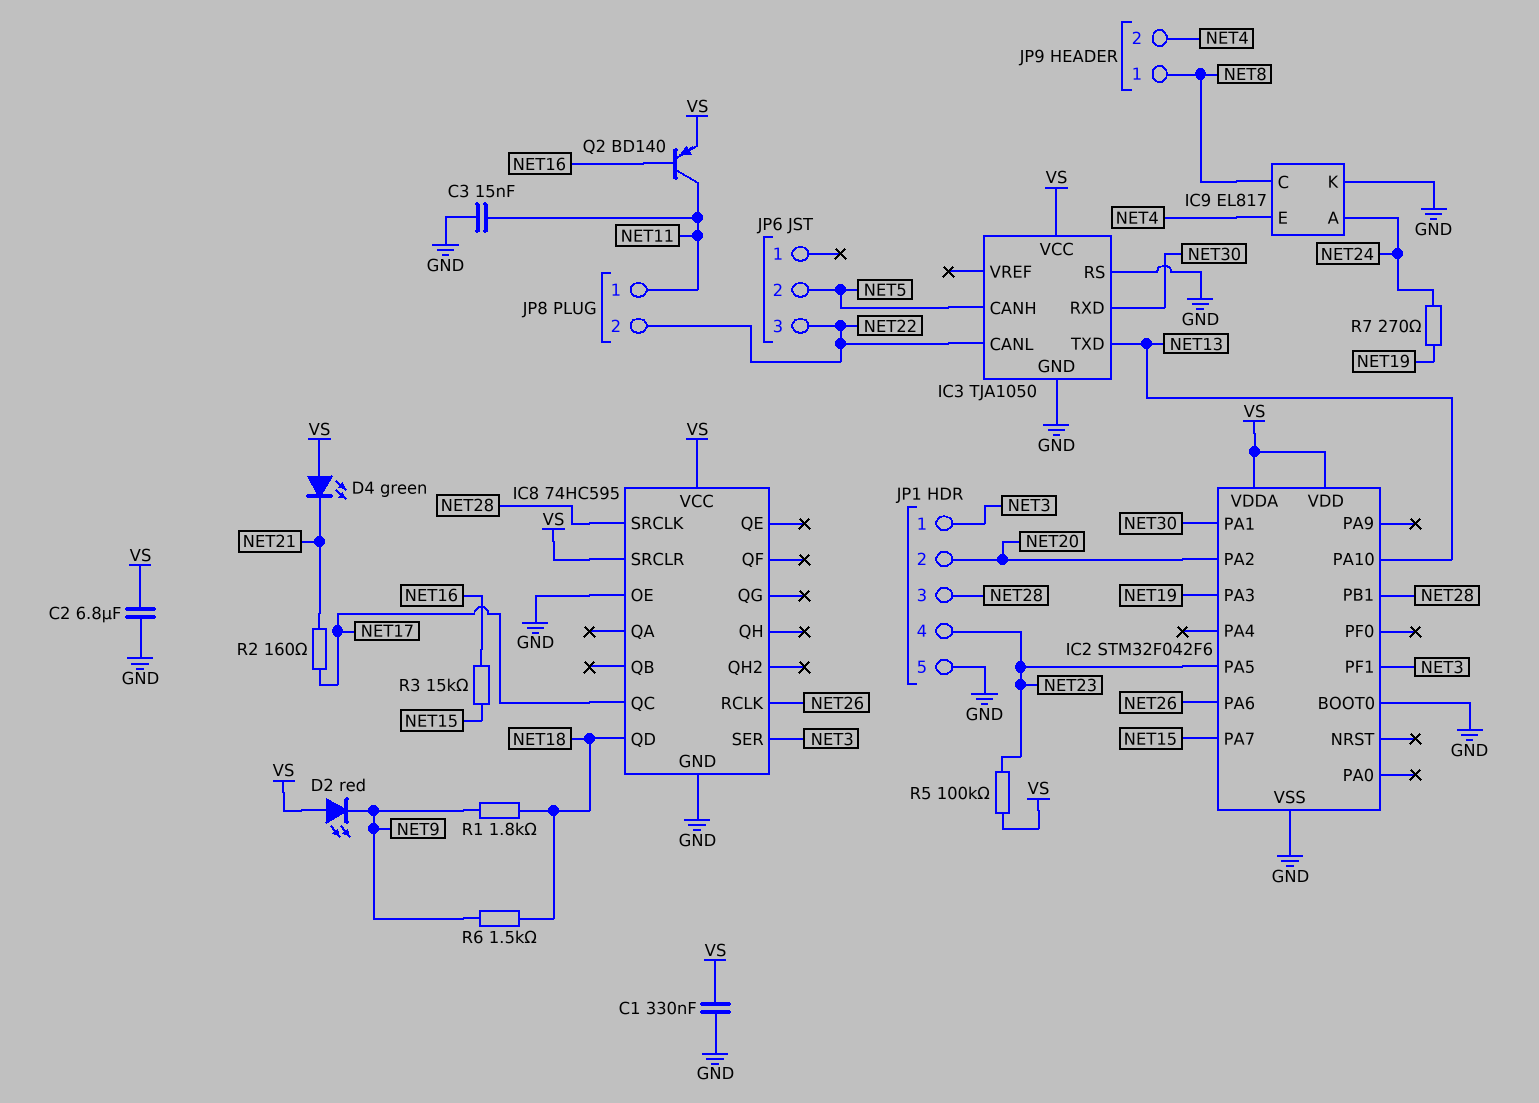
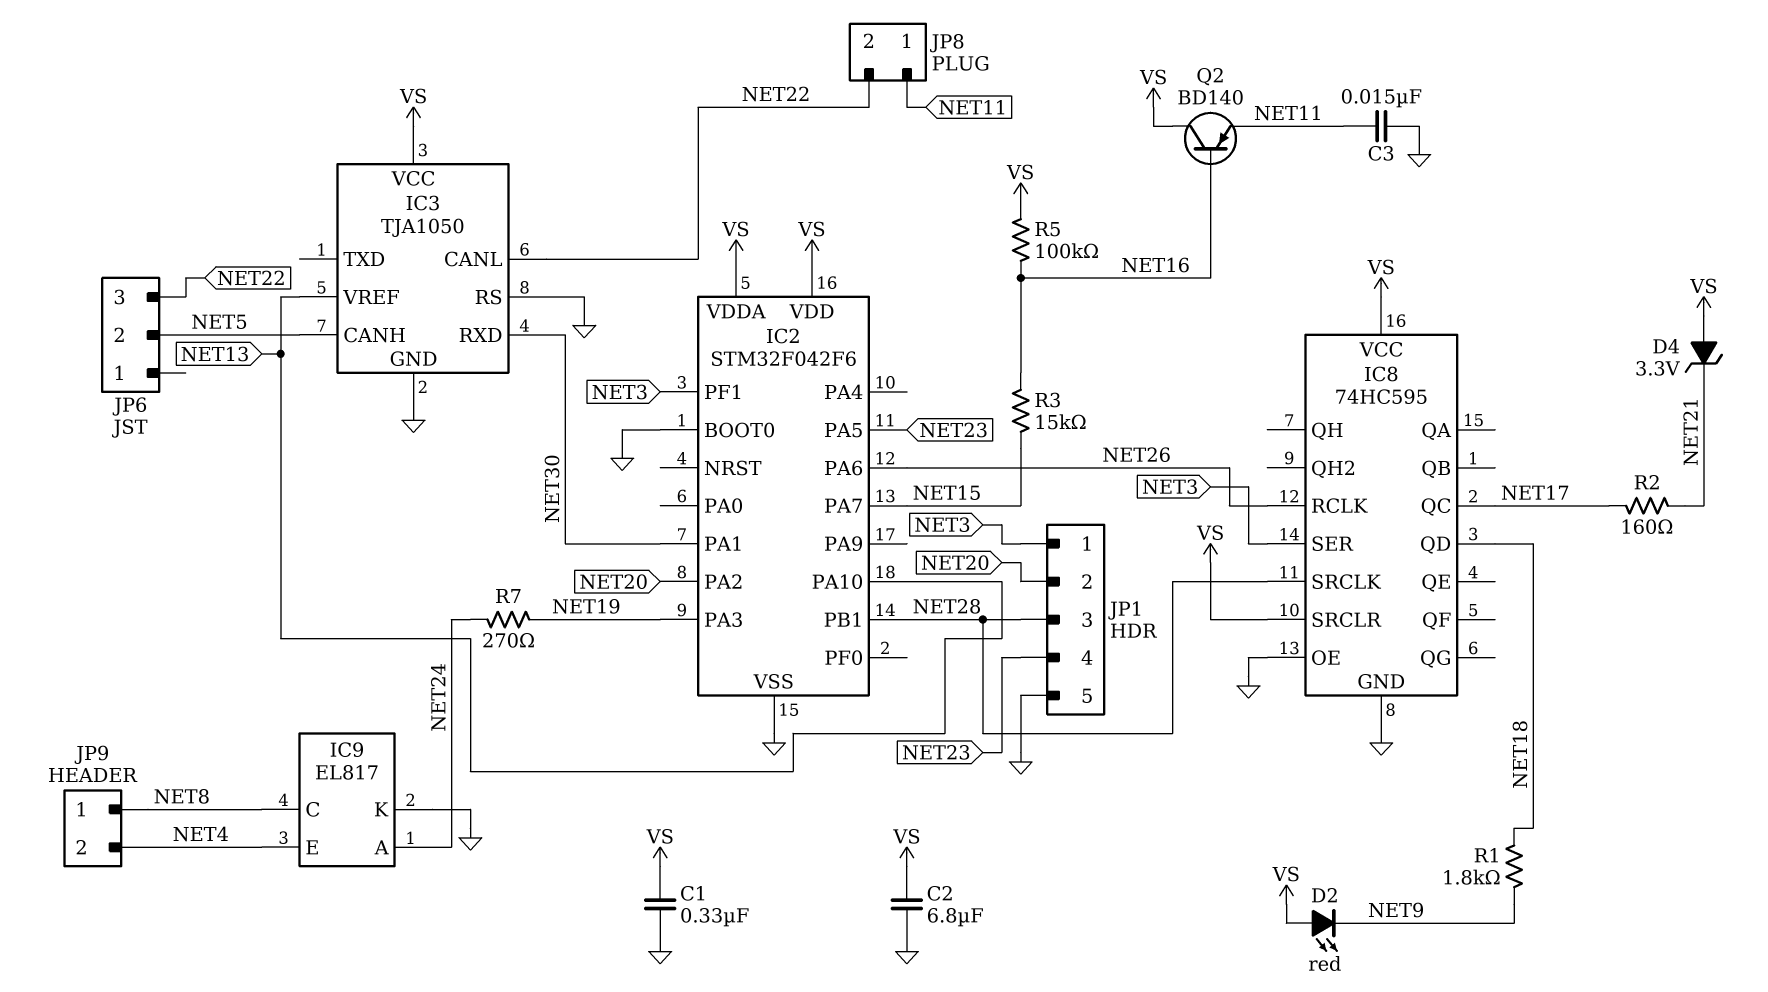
D4: LED green (A VS, K NET21) -> zener 3.3V (A VS, K NET21)
IC3 pin TXD: NET13 -> none
IC3 pin VREF: none -> NET13
Q2: PNP BD140 (B NET16, C NET11, E VS) -> PNP BD140 (B NET16, C VS, E NET11)
R5: 100k (NET23, VS) -> 100k (NET16, VS)
R6: 1.5k (NET9, NET18) -> none

